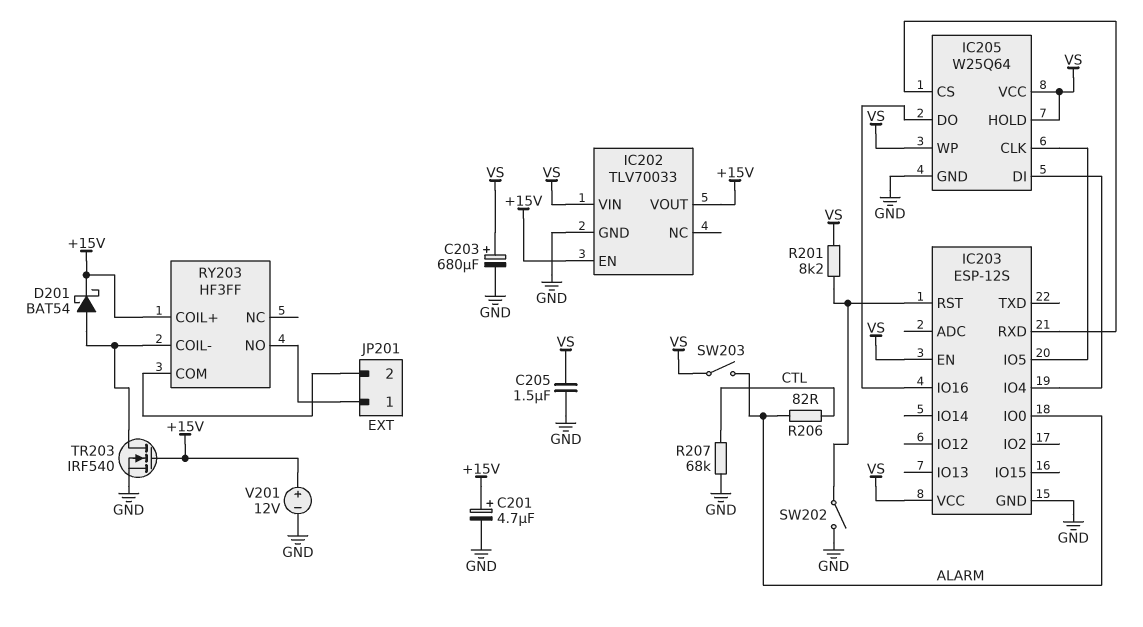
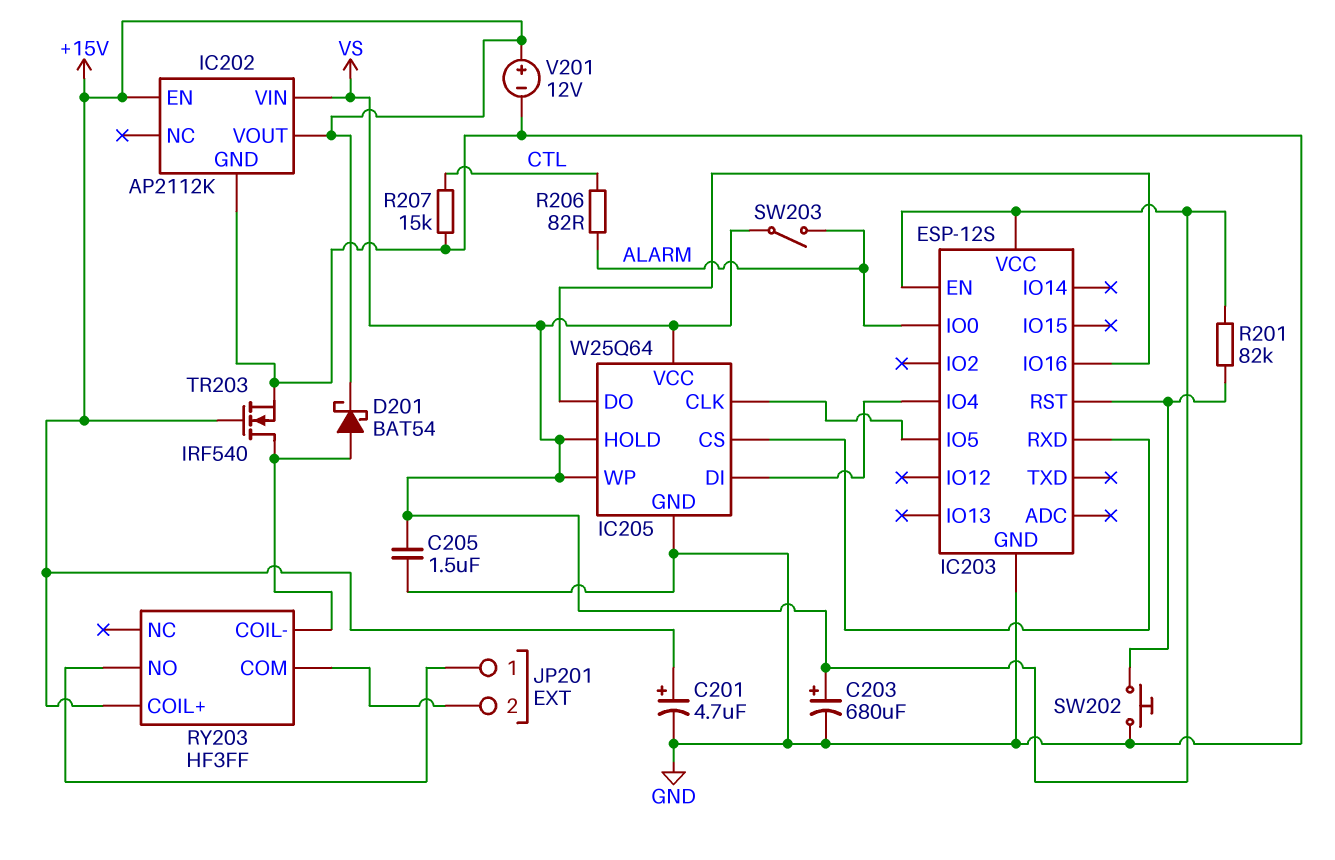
IC202: TLV70033 -> AP2112K
R201: 8.2k (IC203/RST, VS) -> 82k (IC203/RST, VS)
R207: 68k (CTL, GND) -> 15k (CTL, GND)
SW202: switch (GND, IC203/RST) -> button (GND, IC203/RST)

